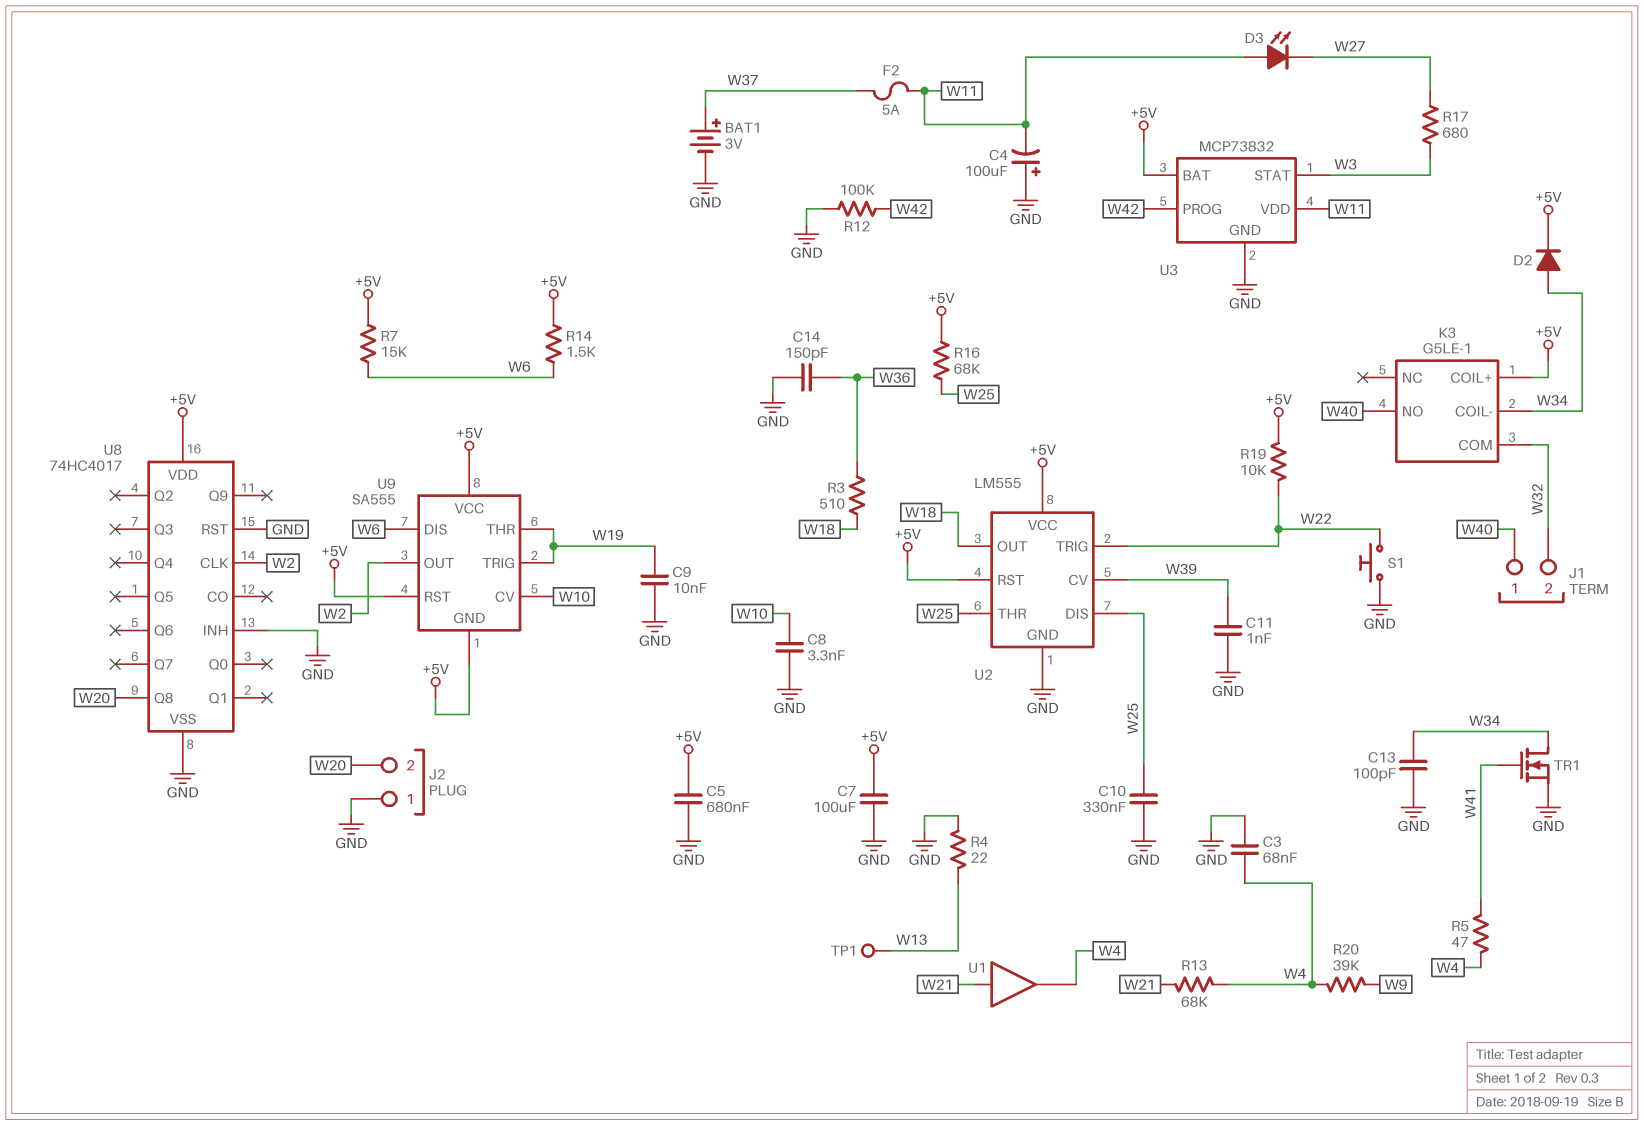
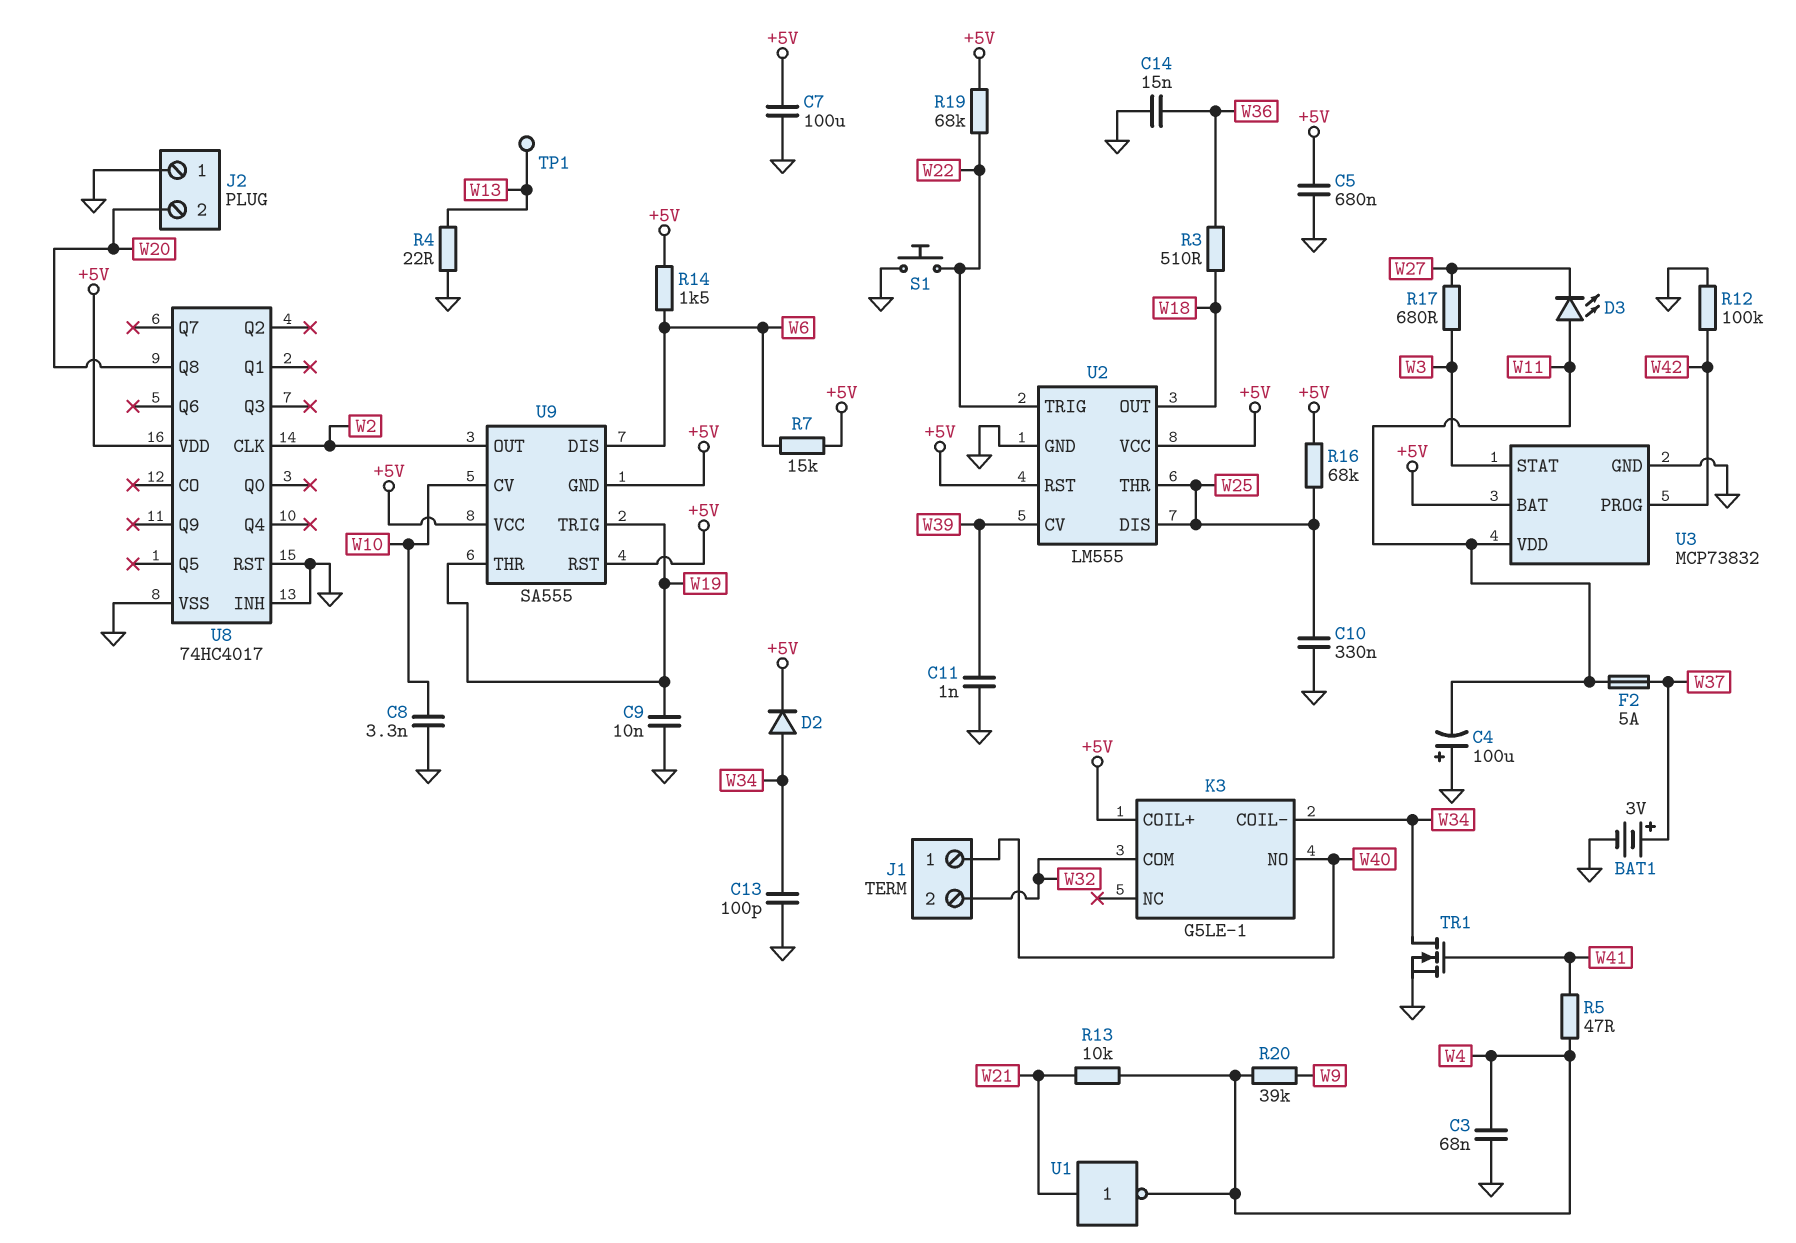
C14: 150pF (GND, W36) -> 15nF (GND, W36)
R13: 68k (W4, W21) -> 10k (W4, W21)
R19: 10k (+5V, W22) -> 68k (+5V, W22)
U1: buffer (in W21, out W4) -> NOT (in W21, out W4)

